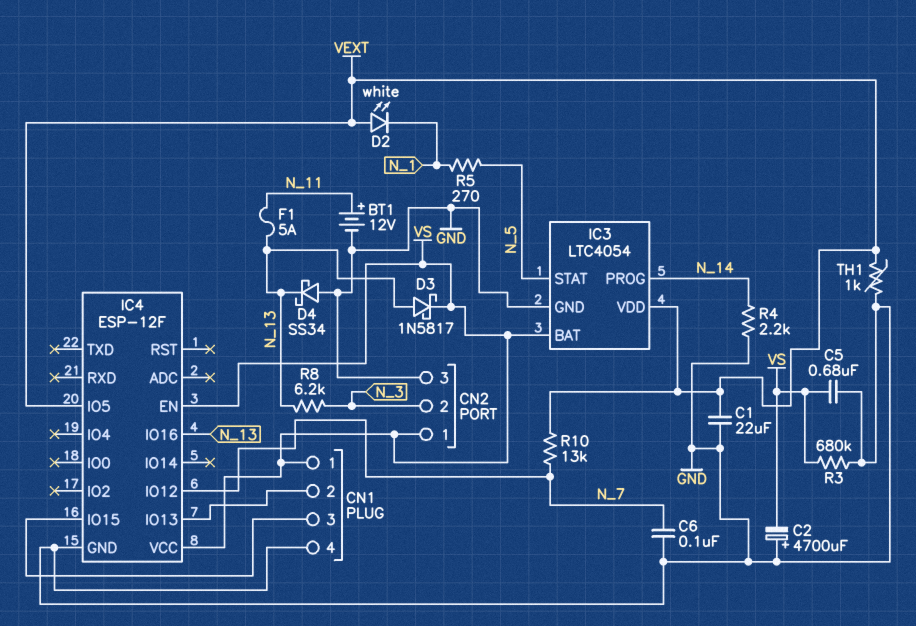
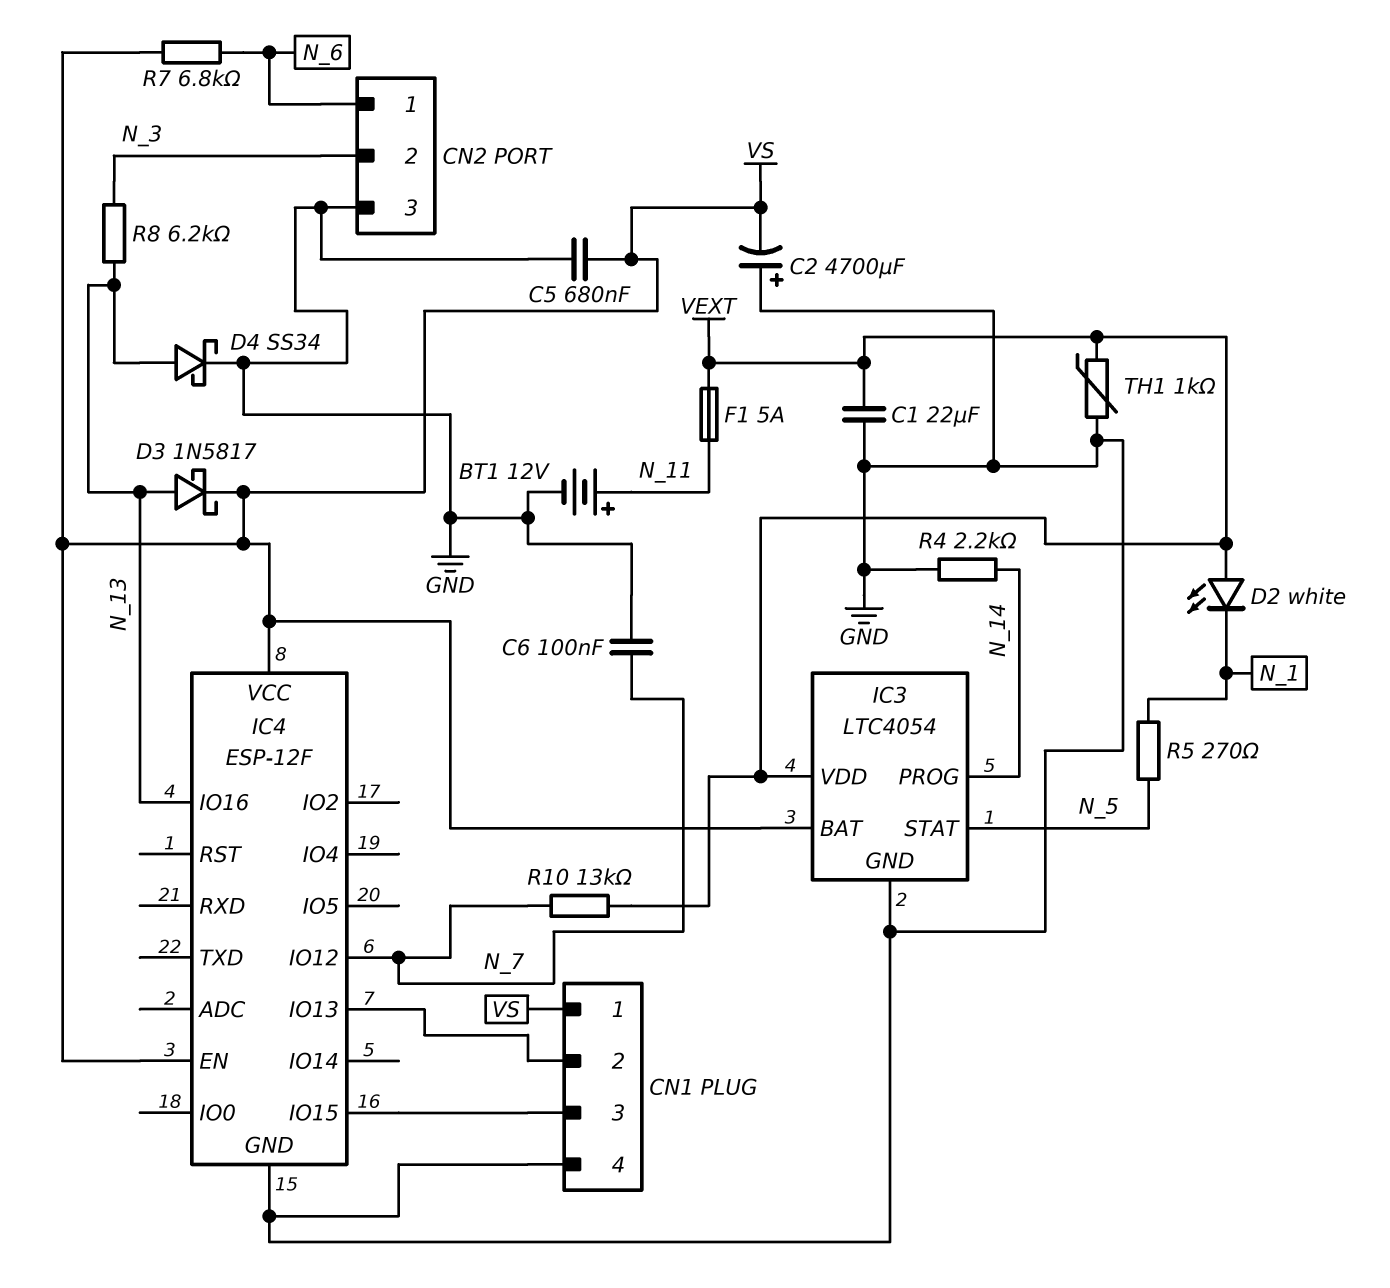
CN2 pin 1: VS -> N_6
D4: schottky SS34 (A GND, K N_13) -> schottky SS34 (A N_13, K GND)
F1: 5A (N_11, N_13) -> 5A (N_11, VEXT)
IC4 pin IO5: VEXT -> none
R3: 680k (GND, VS) -> none
R7: none -> 6.8k (N_6, VS)

